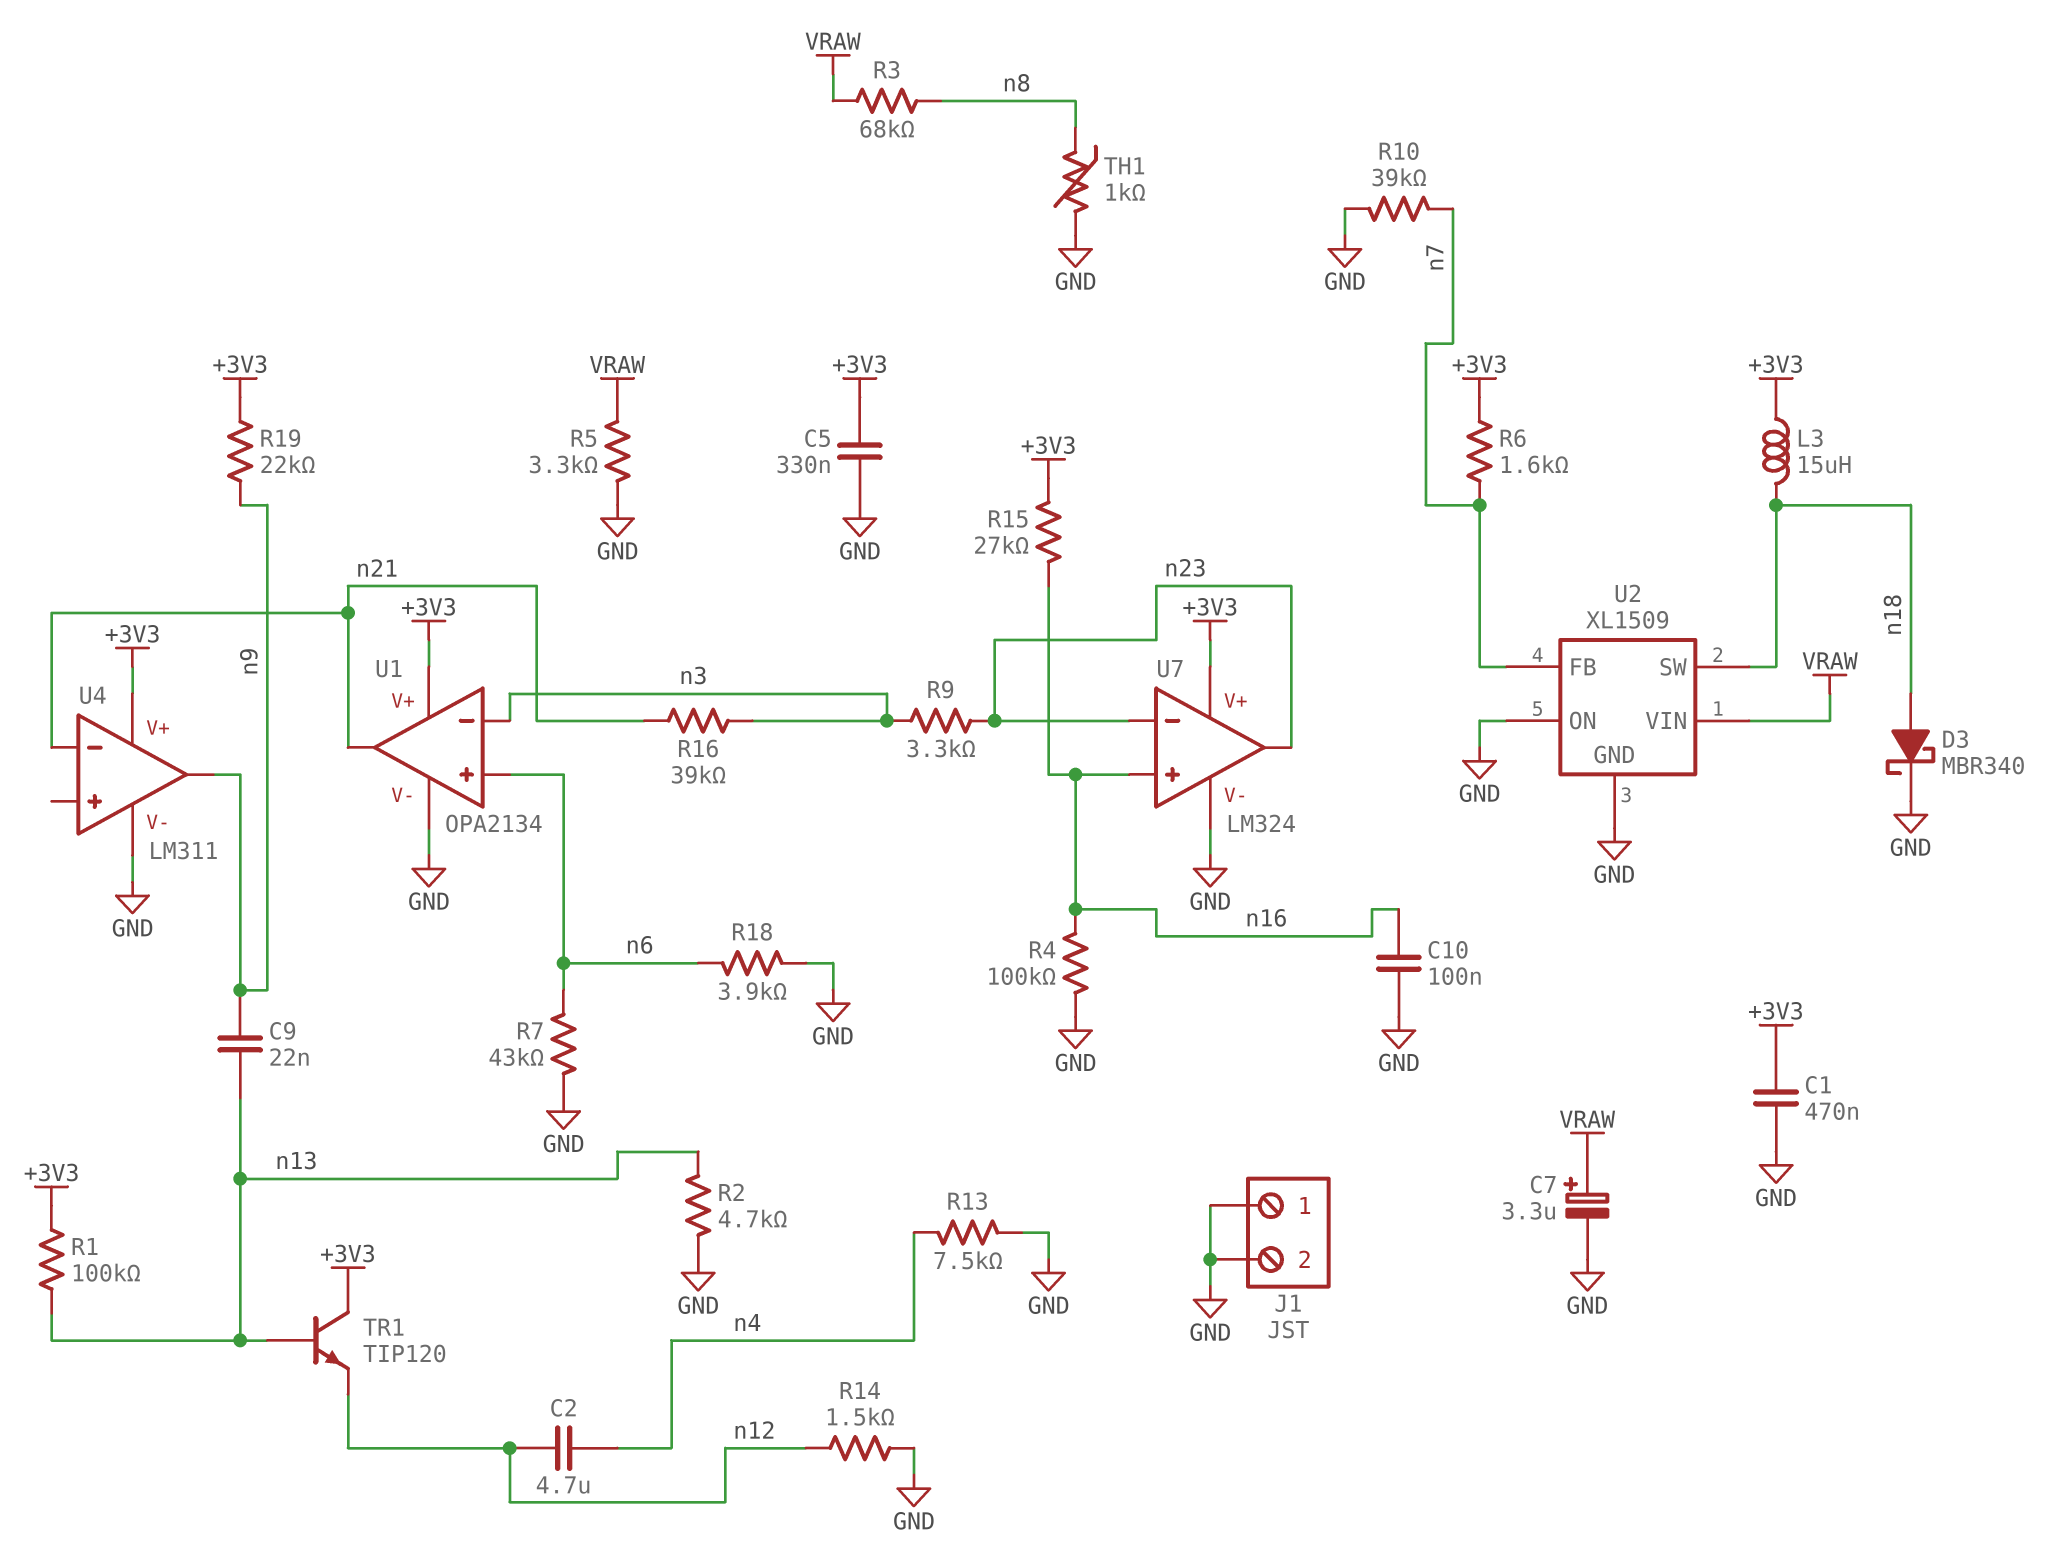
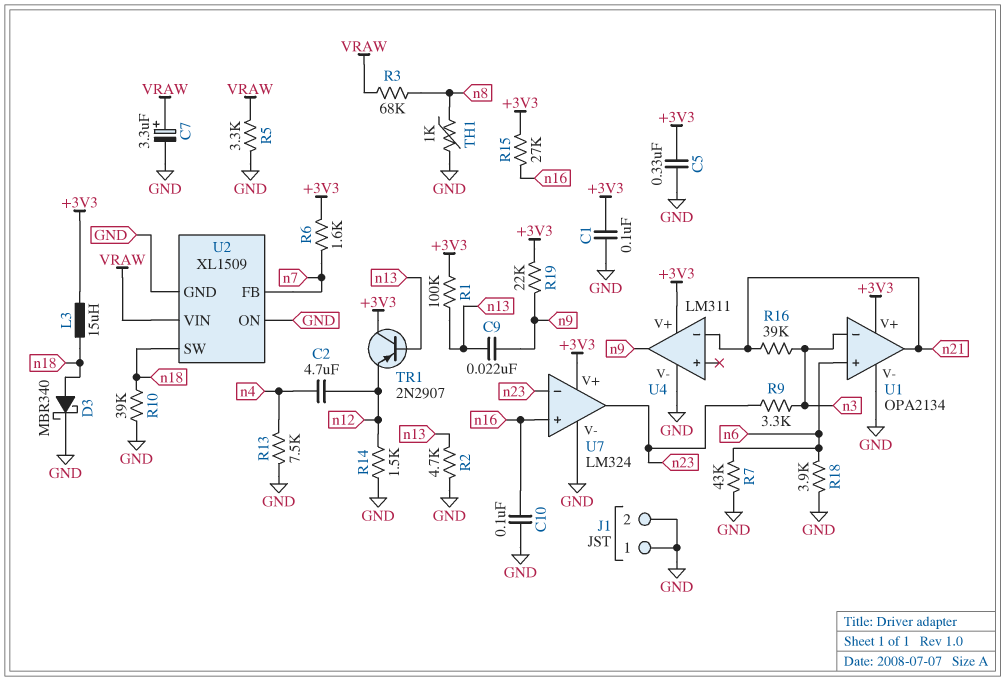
C1: 470nF (+3V3, GND) -> 100nF (+3V3, GND)
R4: 100k (GND, n16) -> none
R10: 39k (GND, n7) -> 39k (GND, n18)
TR1: NPN TIP120 (B n13, C +3V3, E n12) -> PNP 2N2907 (B n13, C +3V3, E n12)

